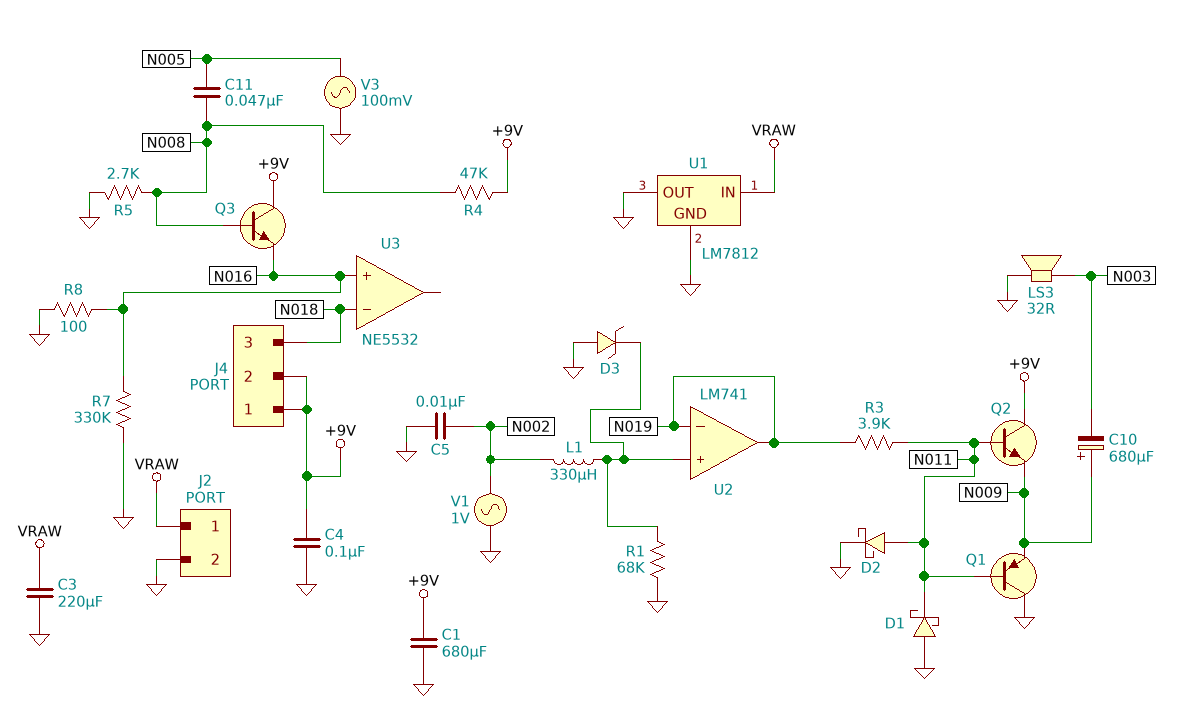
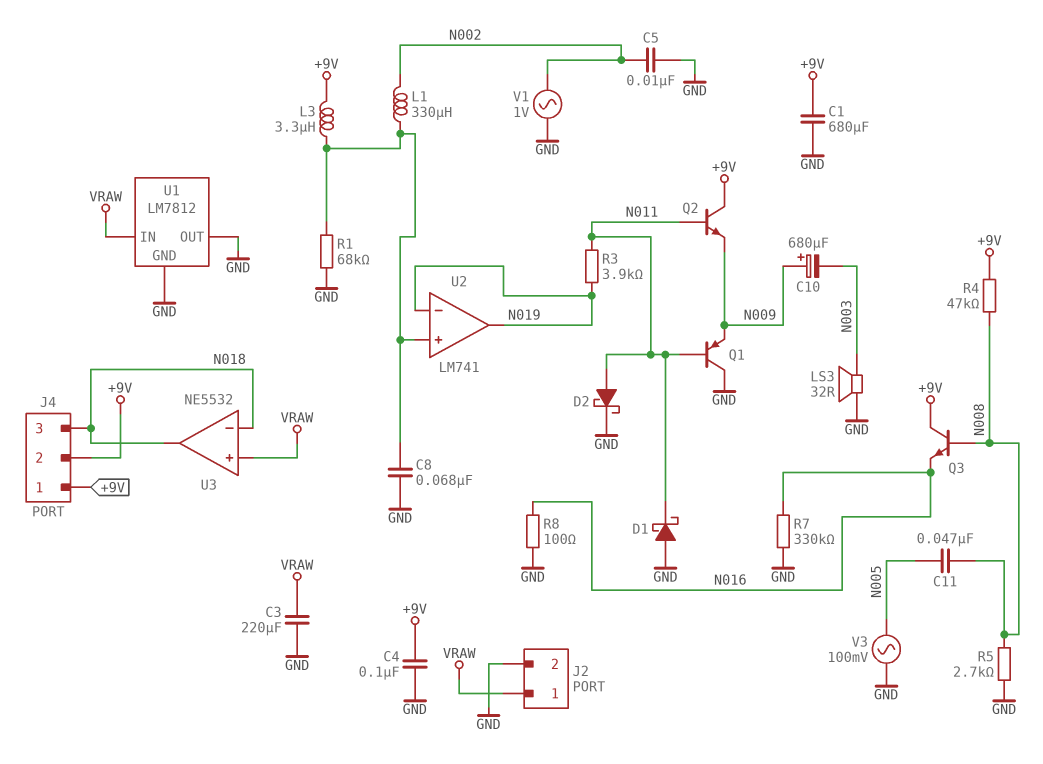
C8: none -> 68nF (GND, U2/in+)
D3: zener (A GND, K U2/in+) -> none
L3: none -> 3.3uH (+9V, U2/in+)
U3 pin in+: N016 -> VRAW
U3 pin out: none -> N018

